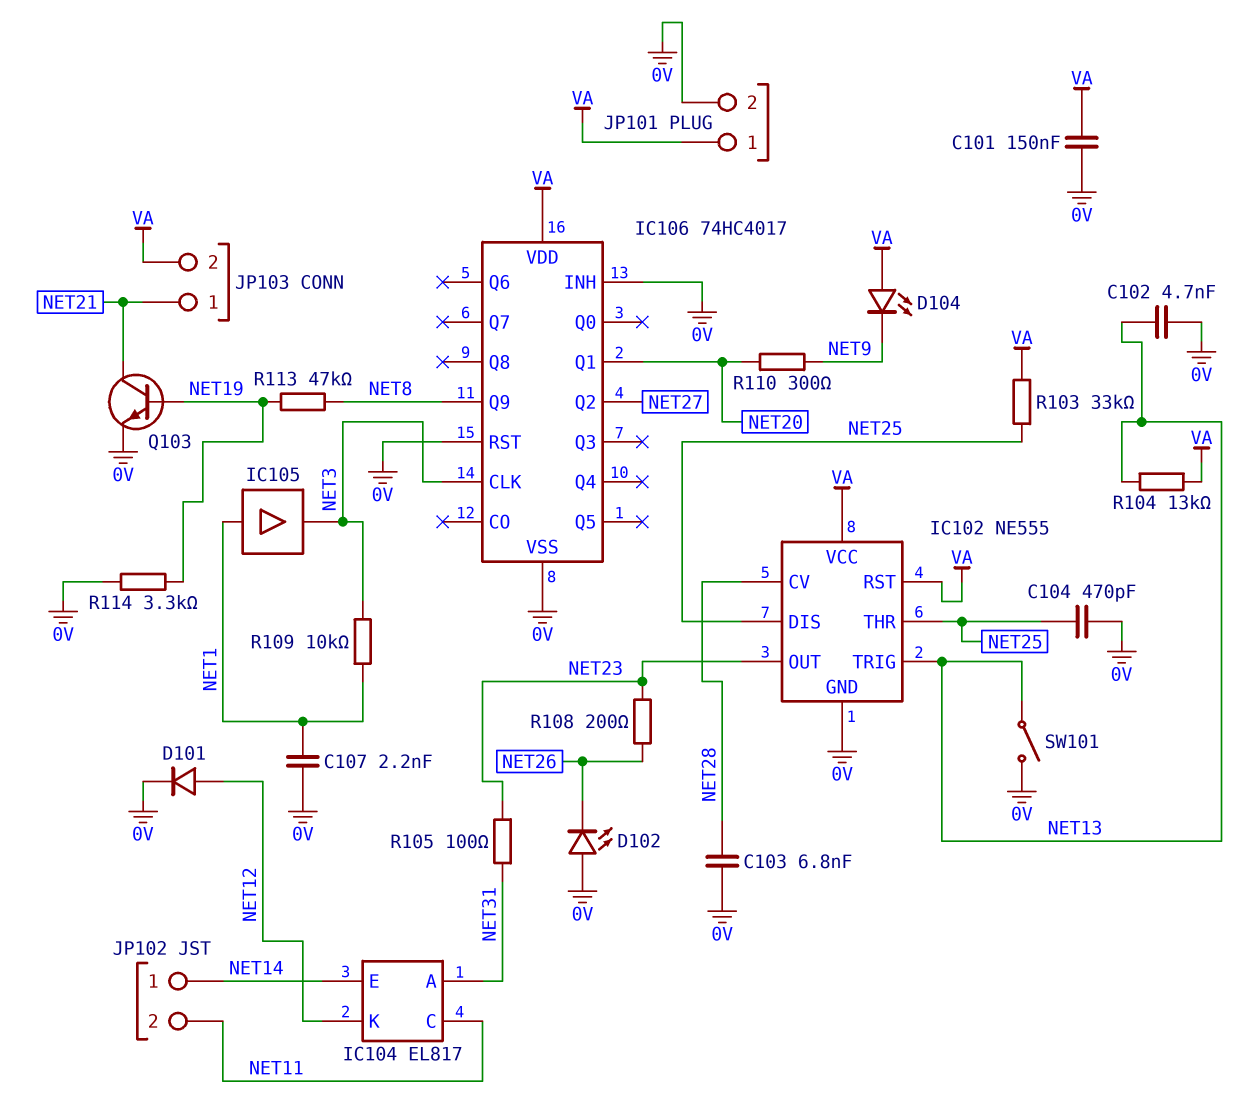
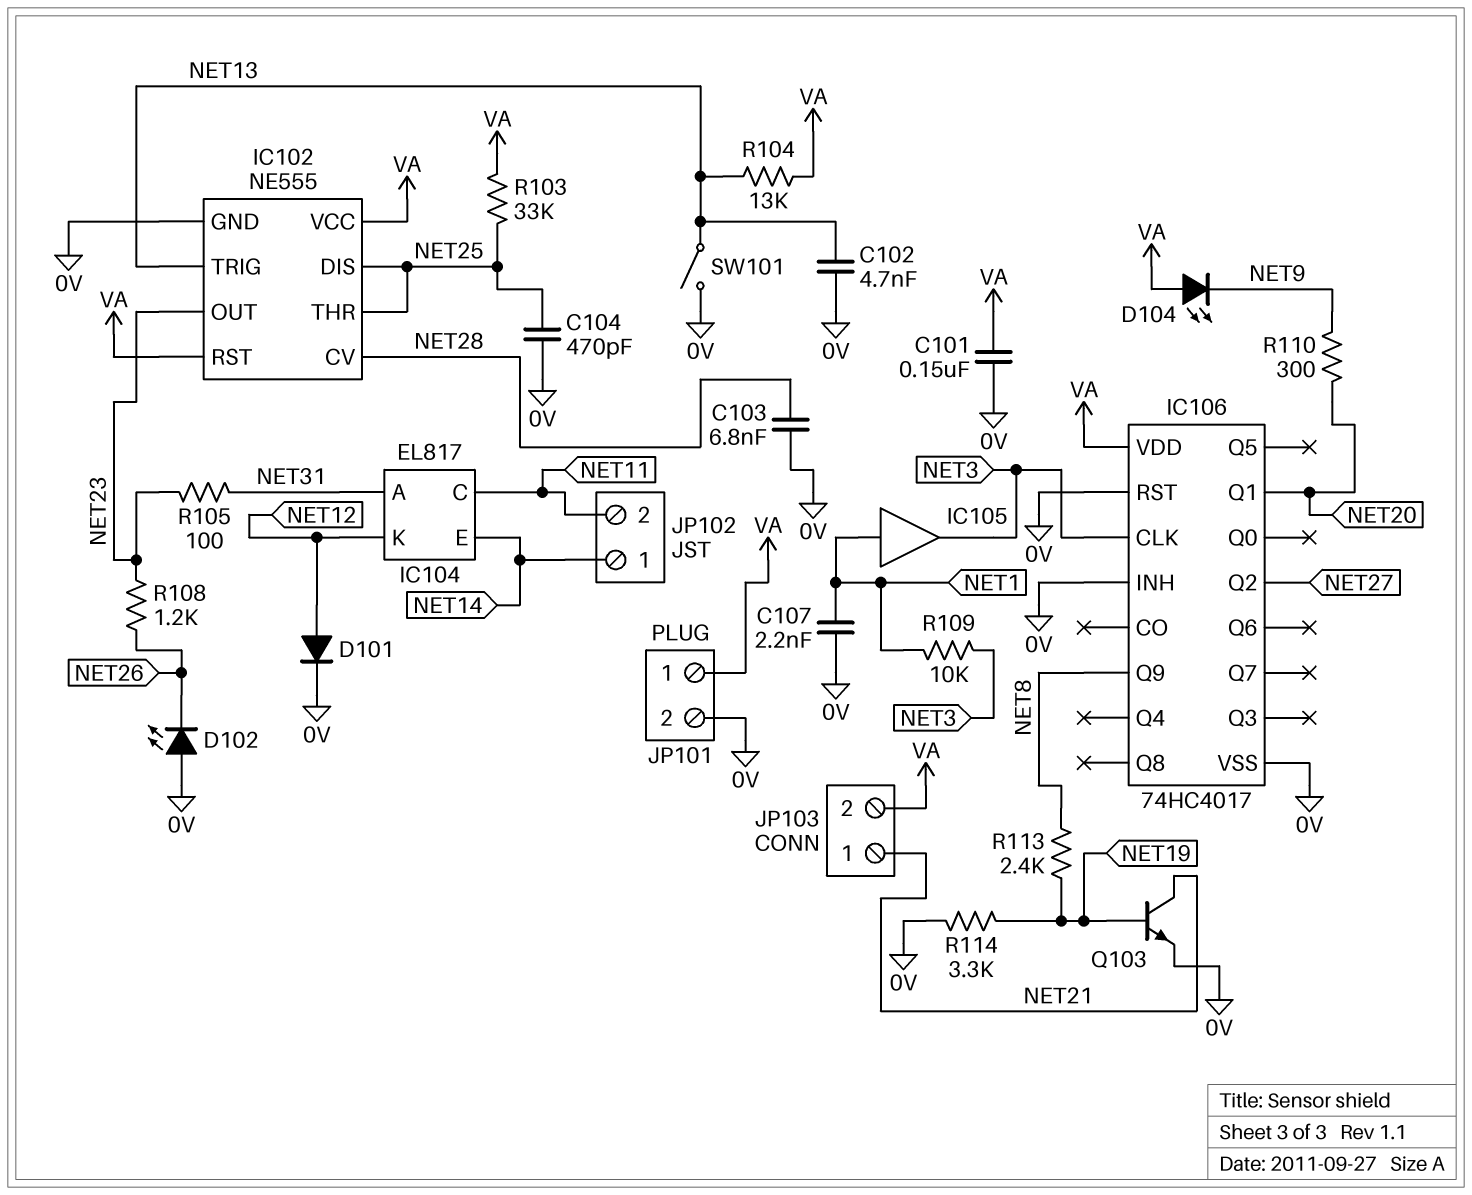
R108: 200 (NET23, NET26) -> 1.2k (NET23, NET26)
R113: 47k (NET8, NET19) -> 2.4k (NET8, NET19)

